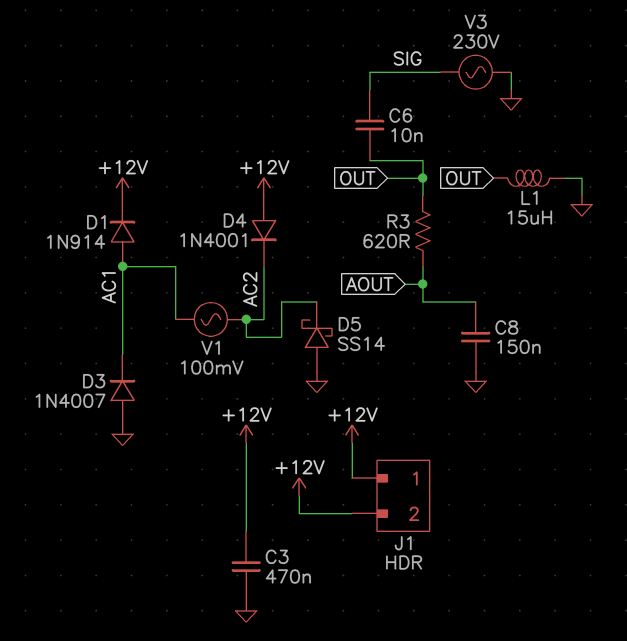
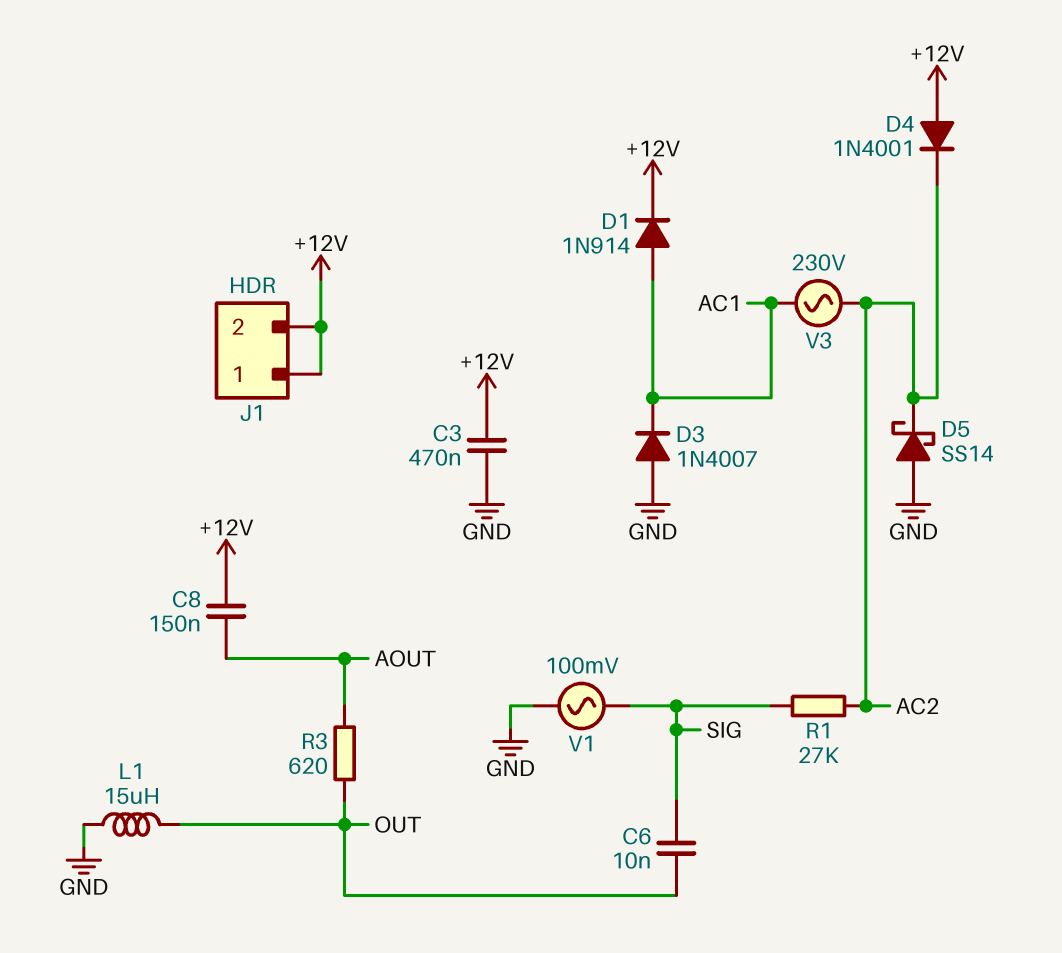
C8: 150nF (AOUT, GND) -> 150nF (+12V, AOUT)
R1: none -> 27k (AC2, SIG)
V1: AC 100mV (AC1, AC2) -> AC 100mV (GND, SIG)
V3: AC 230V (GND, SIG) -> AC 230V (AC1, AC2)

